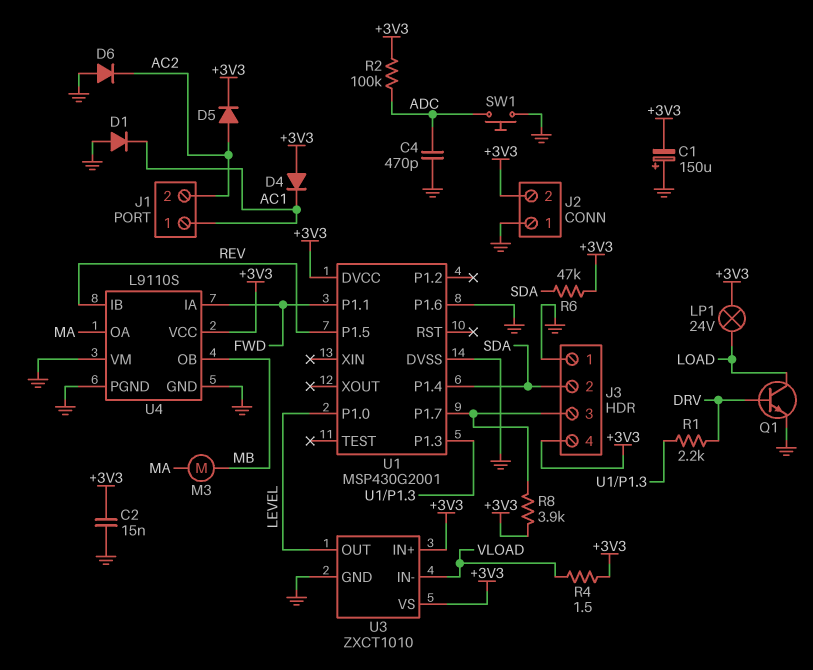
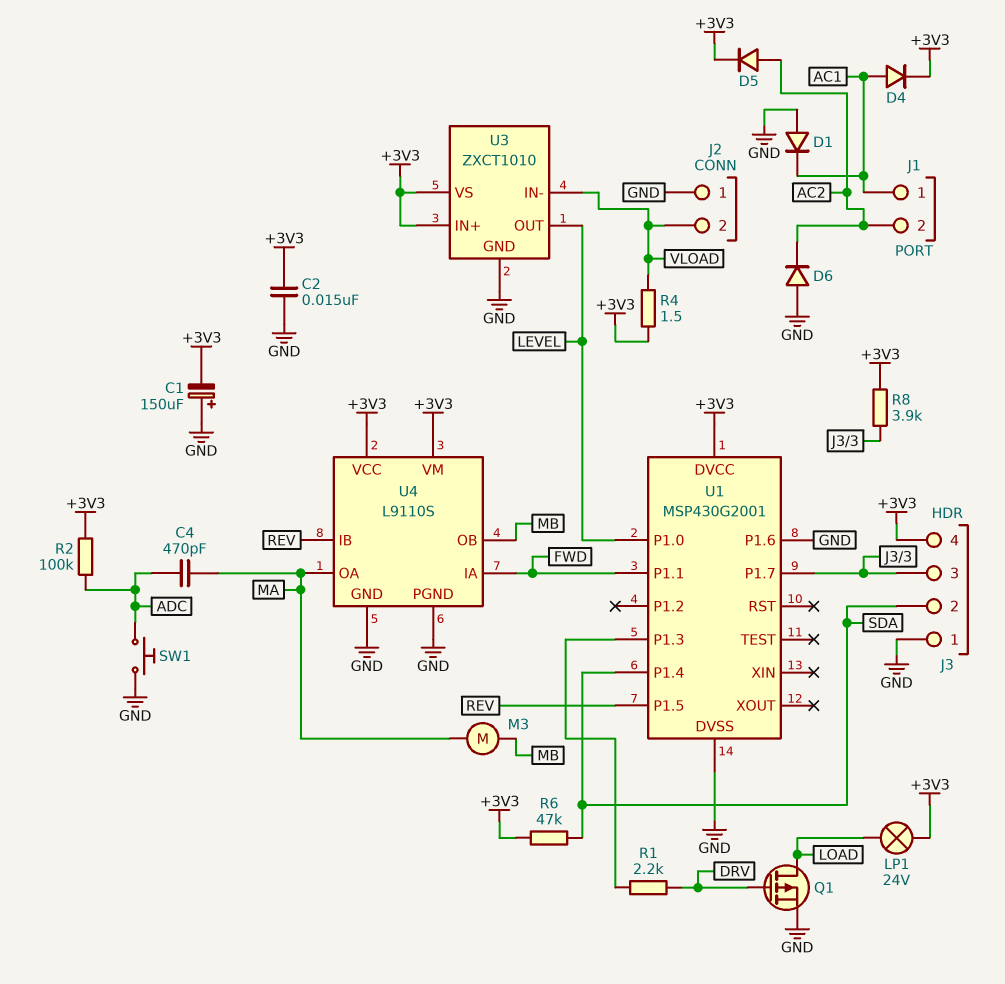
C4: 470pF (ADC, GND) -> 470pF (ADC, MA)
D4: diode (A +3V3, K AC1) -> diode (A AC1, K +3V3)
J2 pin 2: +3V3 -> VLOAD
Q1: NPN (B DRV, C LOAD, E GND) -> PMOS (G DRV, D LOAD, S GND)
U4 pin VM: GND -> +3V3

